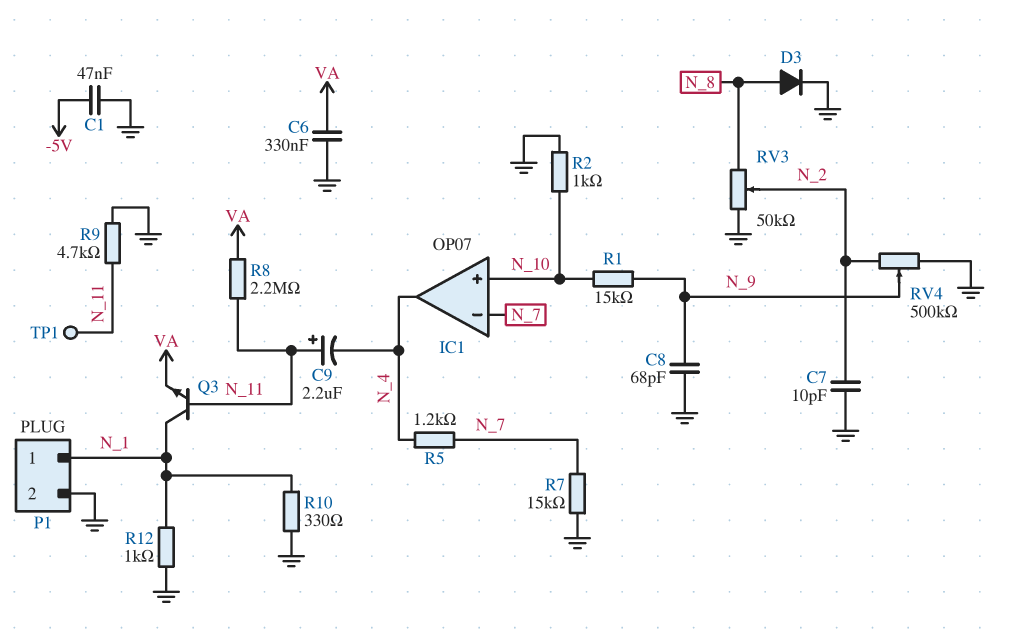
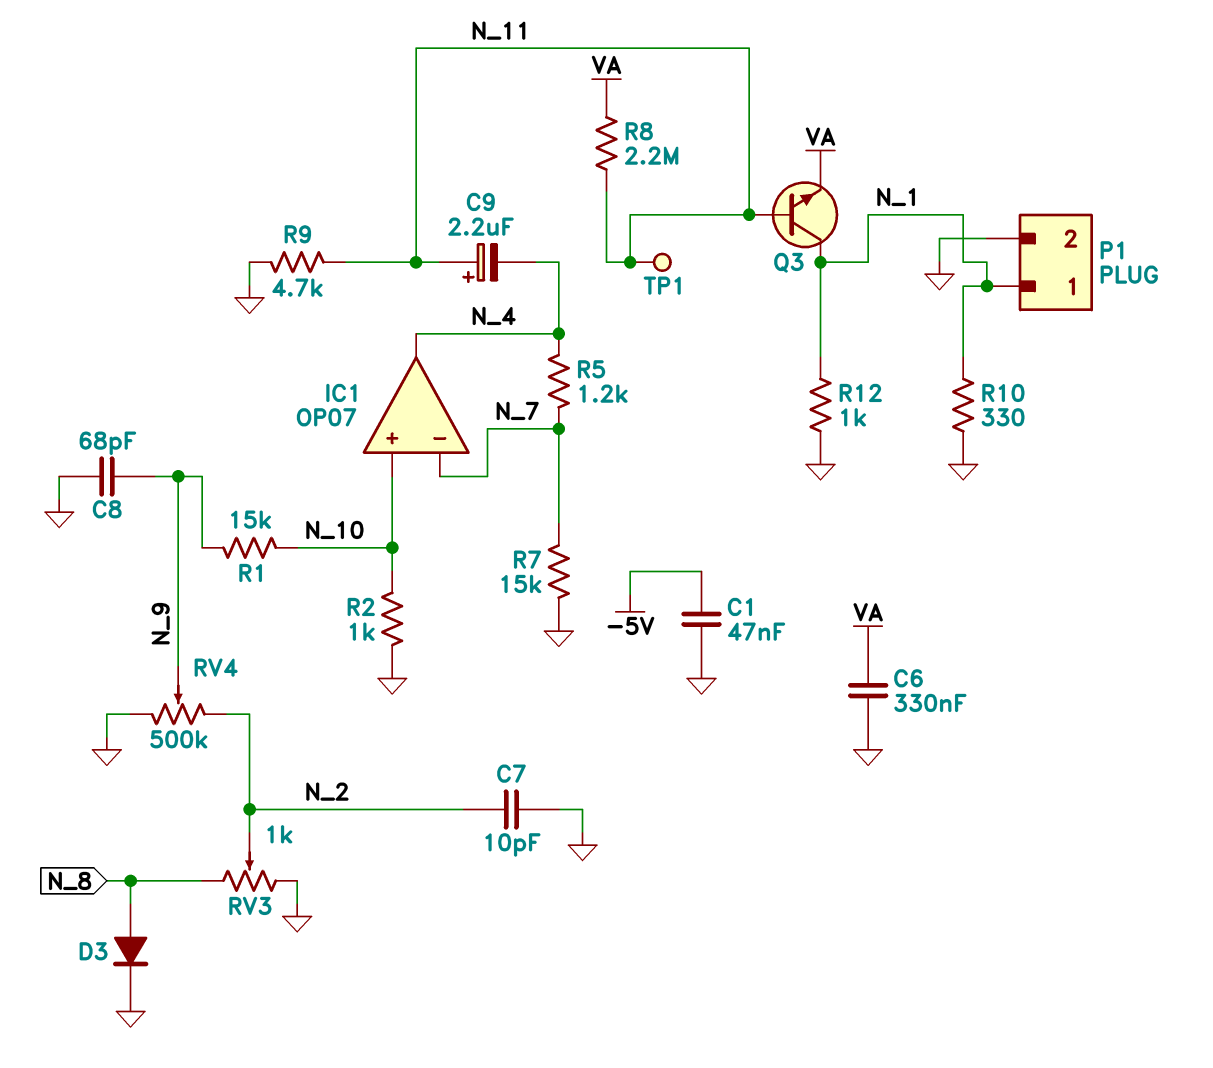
RV3: 50k (GND, N_8, wiper N_2) -> 1k (GND, N_8, wiper N_2)

